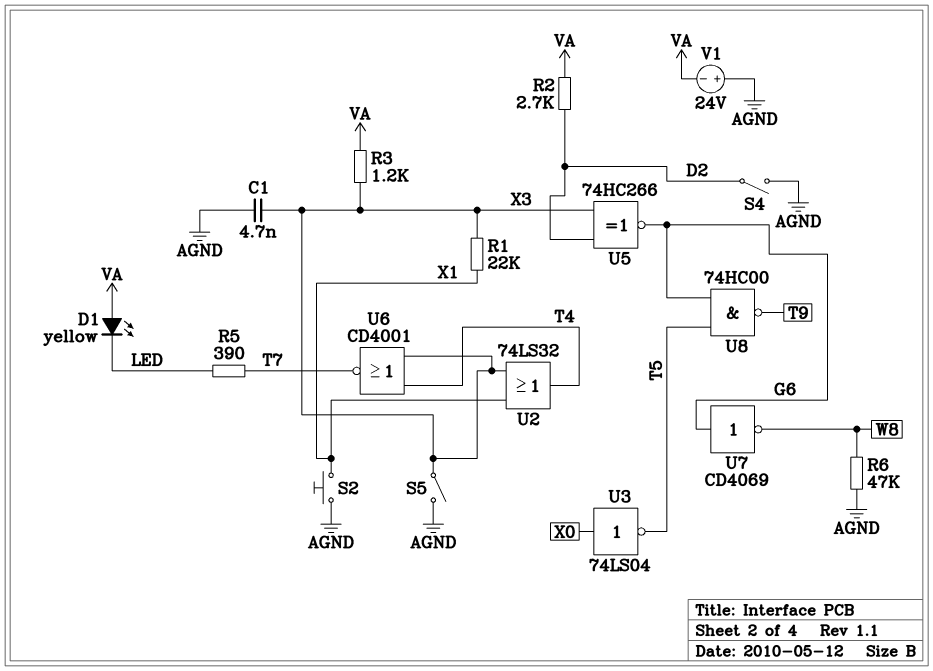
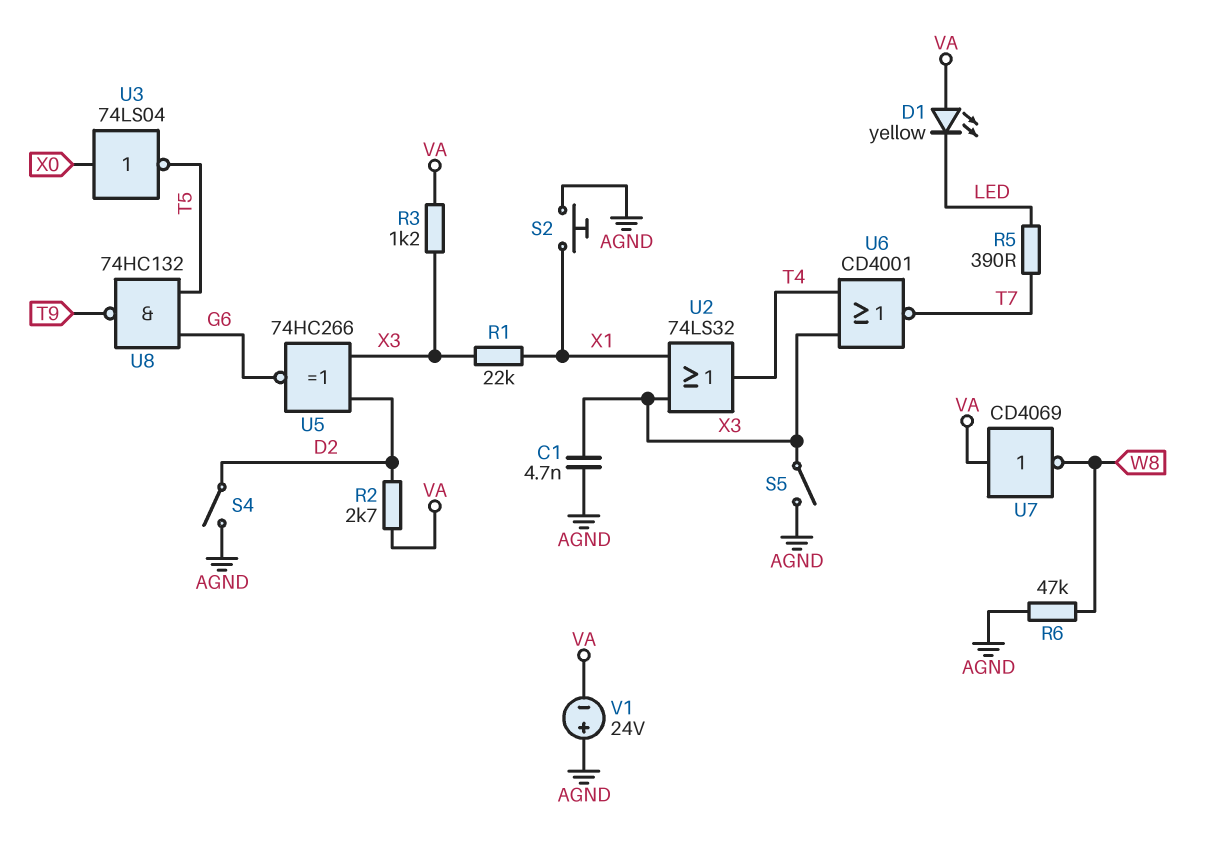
U7: NOT CD4069 (in G6, out W8) -> NOT CD4069 (in VA, out W8)
U8: NAND 74HC00 (in G6, in T5, out T9) -> NAND 74HC132 (in G6, in T5, out T9)

